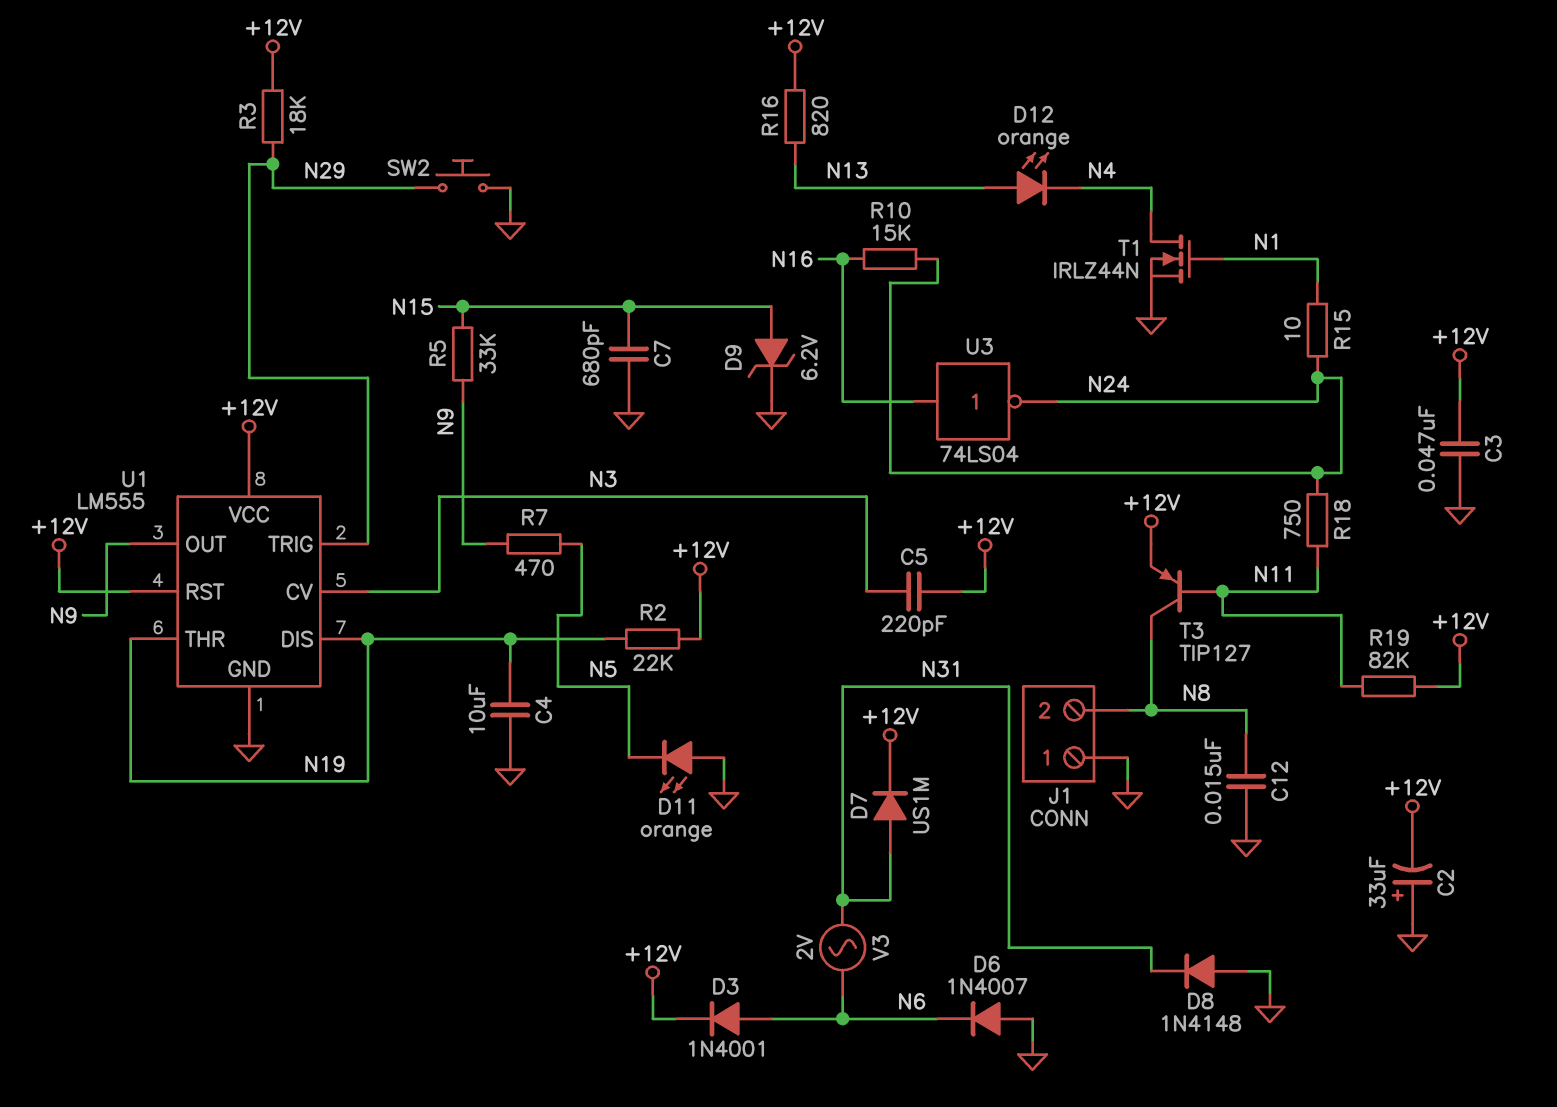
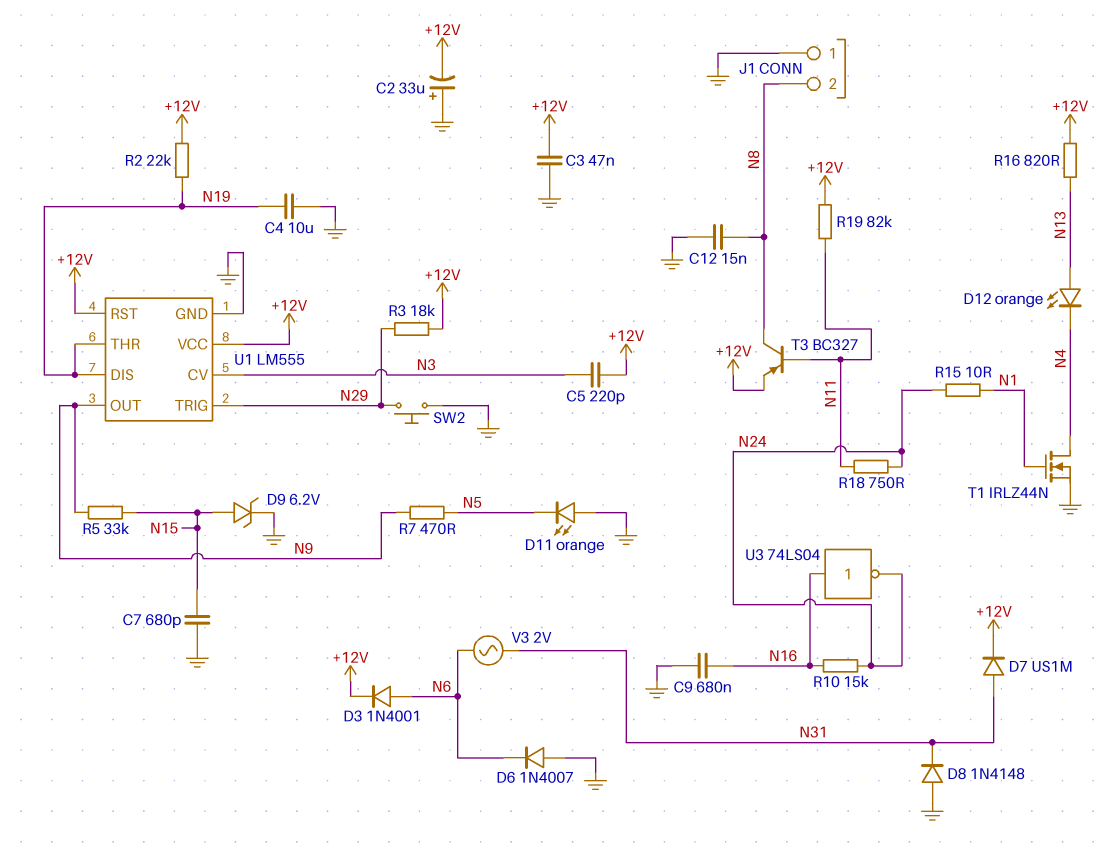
C9: none -> 680nF (GND, N16)
T3: PNP TIP127 (B N11, C N8, E +12V) -> PNP BC327 (B N11, C N8, E +12V)

